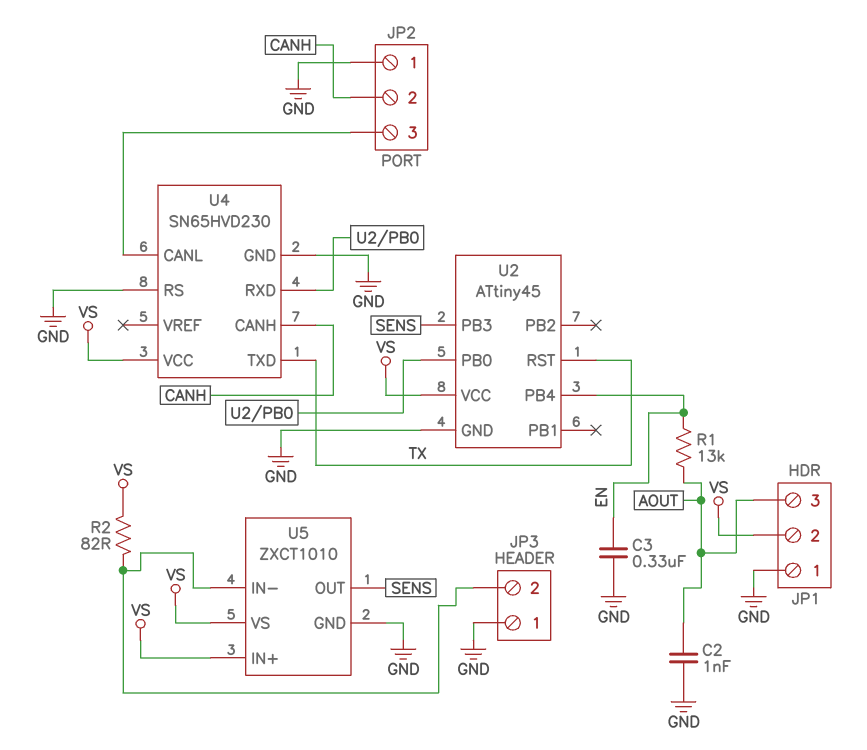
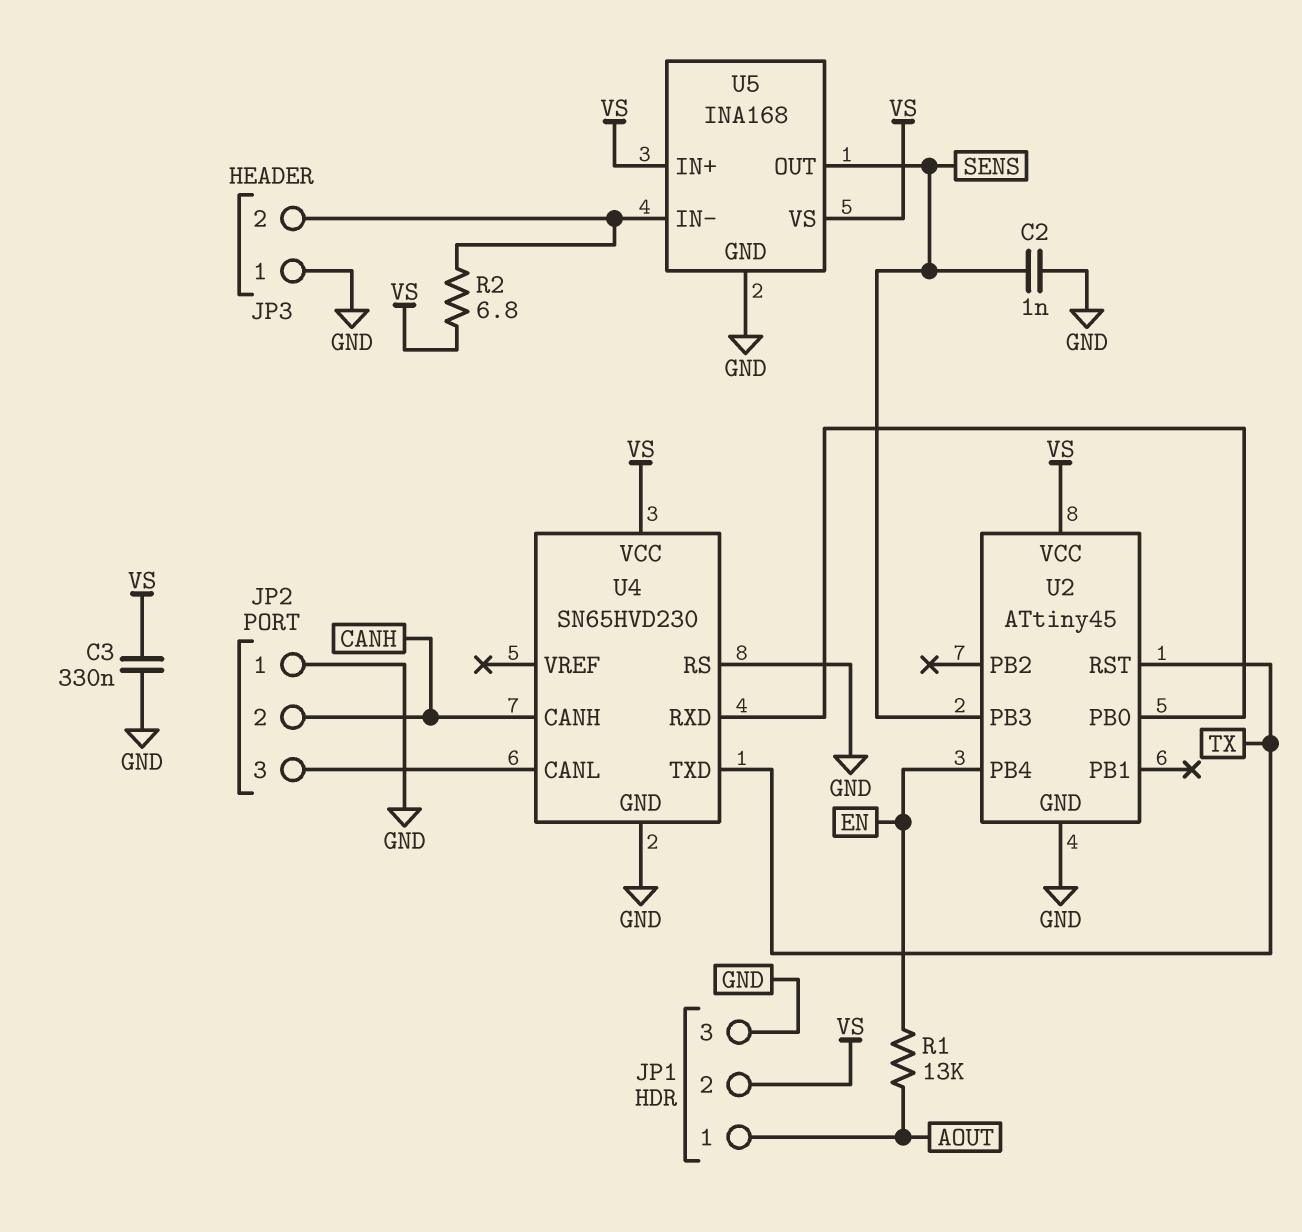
C2: 1nF (AOUT, GND) -> 1nF (GND, SENS)
C3: 330nF (EN, GND) -> 330nF (GND, VS)
JP1 pin 1: GND -> AOUT
JP1 pin 3: AOUT -> GND
R2: 82 (JP3/2, VS) -> 6.8 (JP3/2, VS)
U5: ZXCT1010 -> INA168

